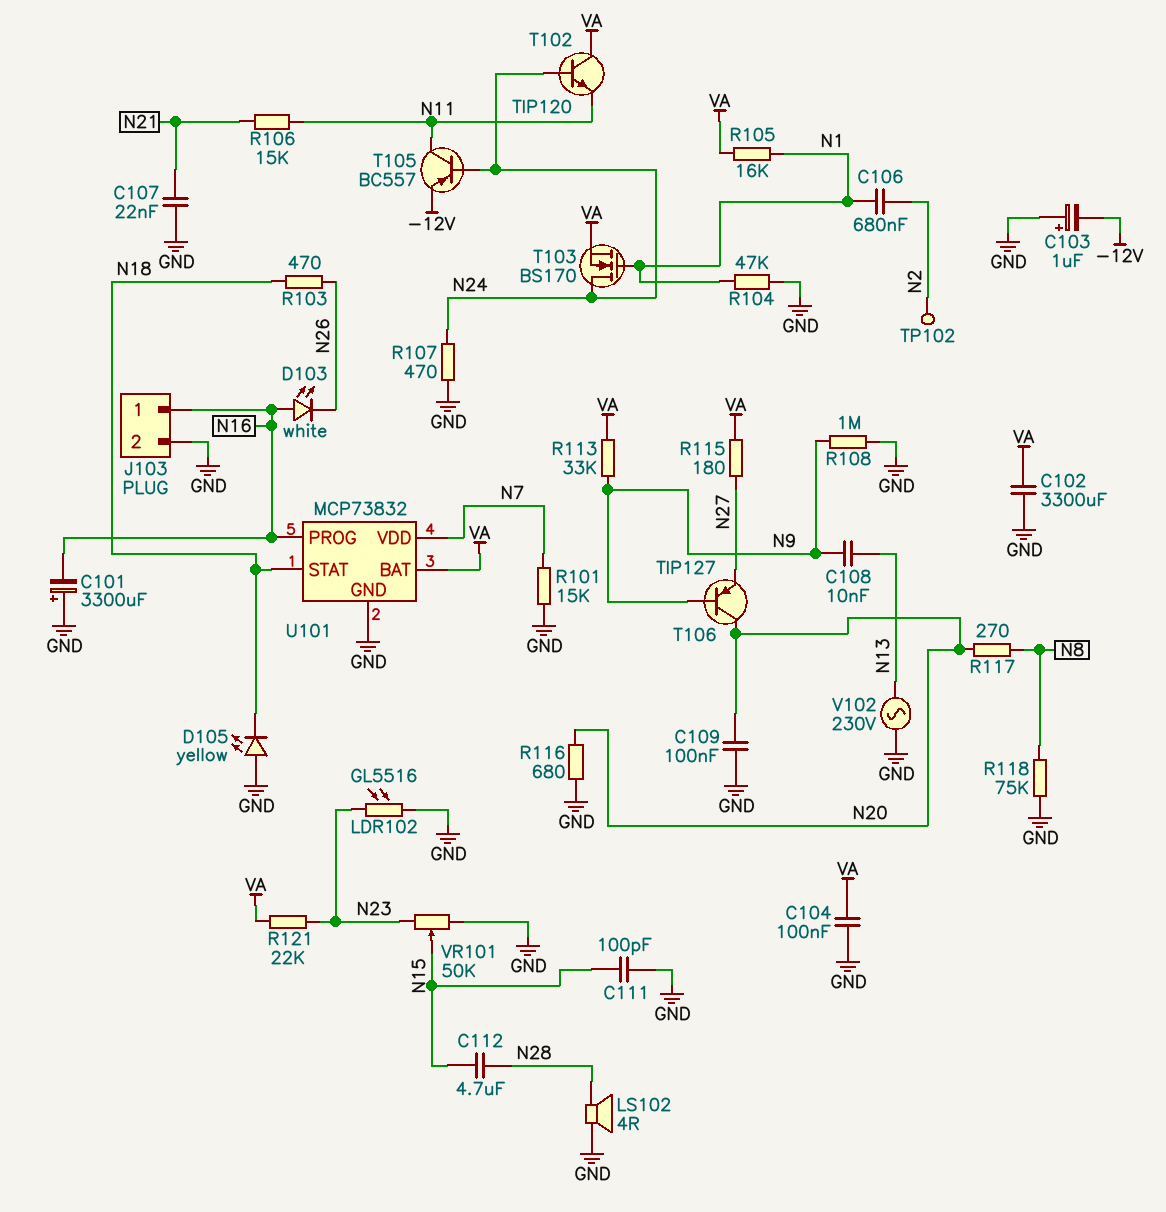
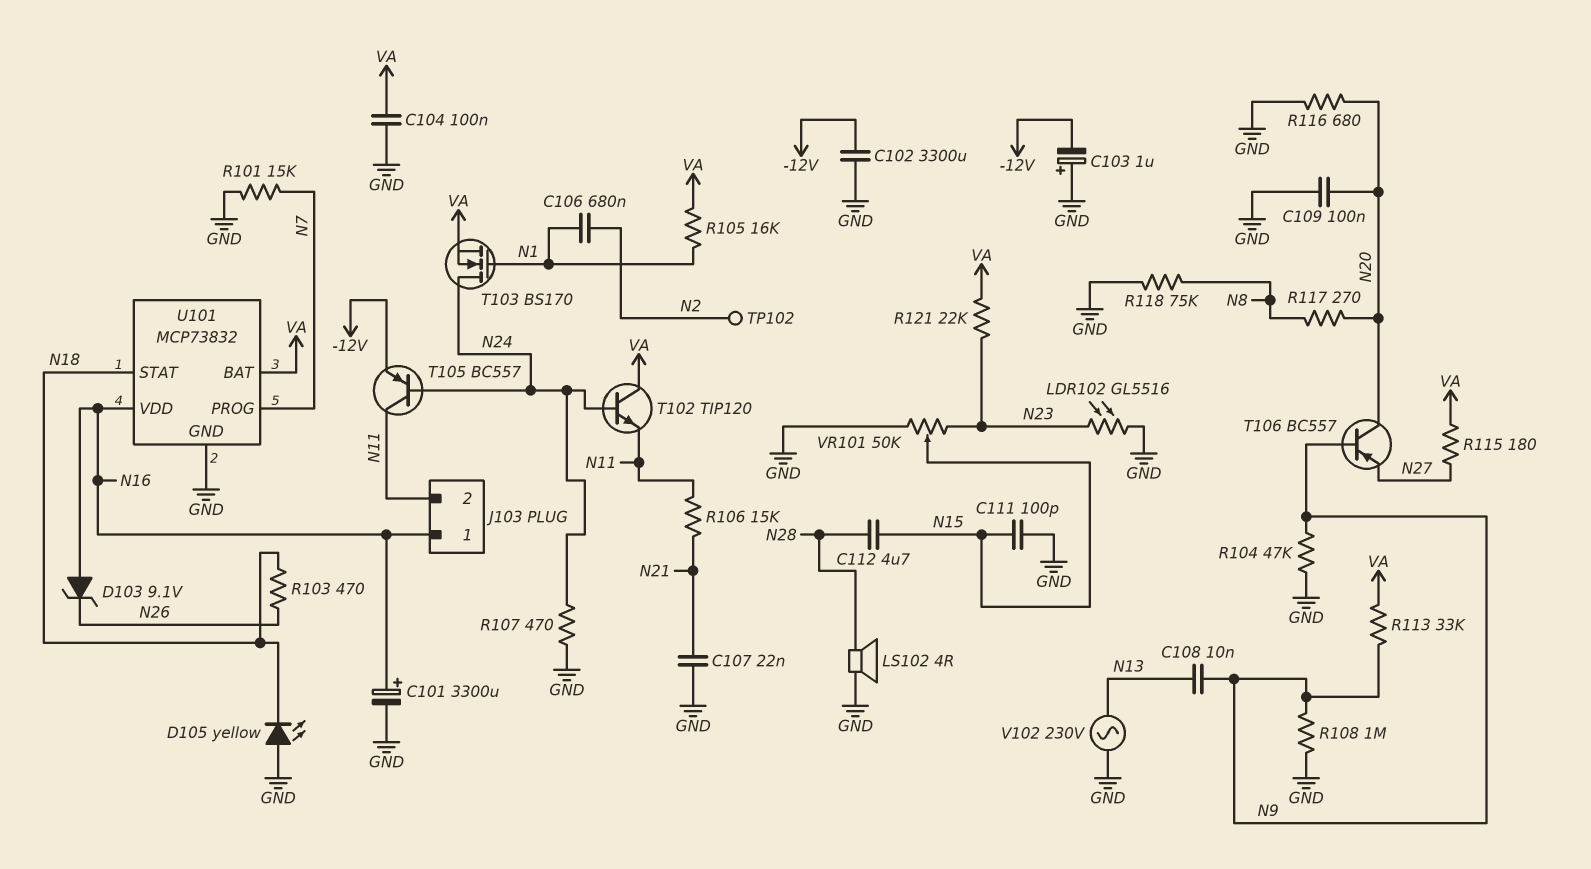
C101: 3300uF (plus GND, minus N16) -> 3300uF (plus N16, minus GND)
C102: 3300uF (GND, VA) -> 3300uF (-12V, GND)
D103: LED white (A N16, K N26) -> zener 9.1V (A N16, K N26)
J103 pin 2: GND -> N11
R104: 47k (GND, N1) -> 47k (GND, N9)
T106: PNP TIP127 (B N9, C N20, E N27) -> PNP BC557 (B N9, C N20, E N27)
U101 pin PROG: N16 -> N7
U101 pin VDD: N7 -> N16

